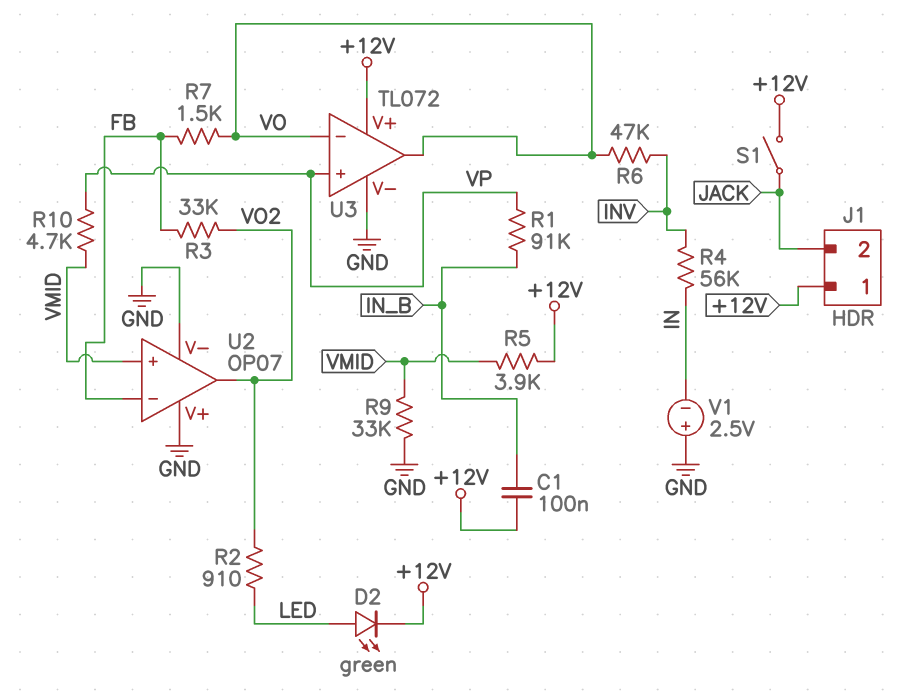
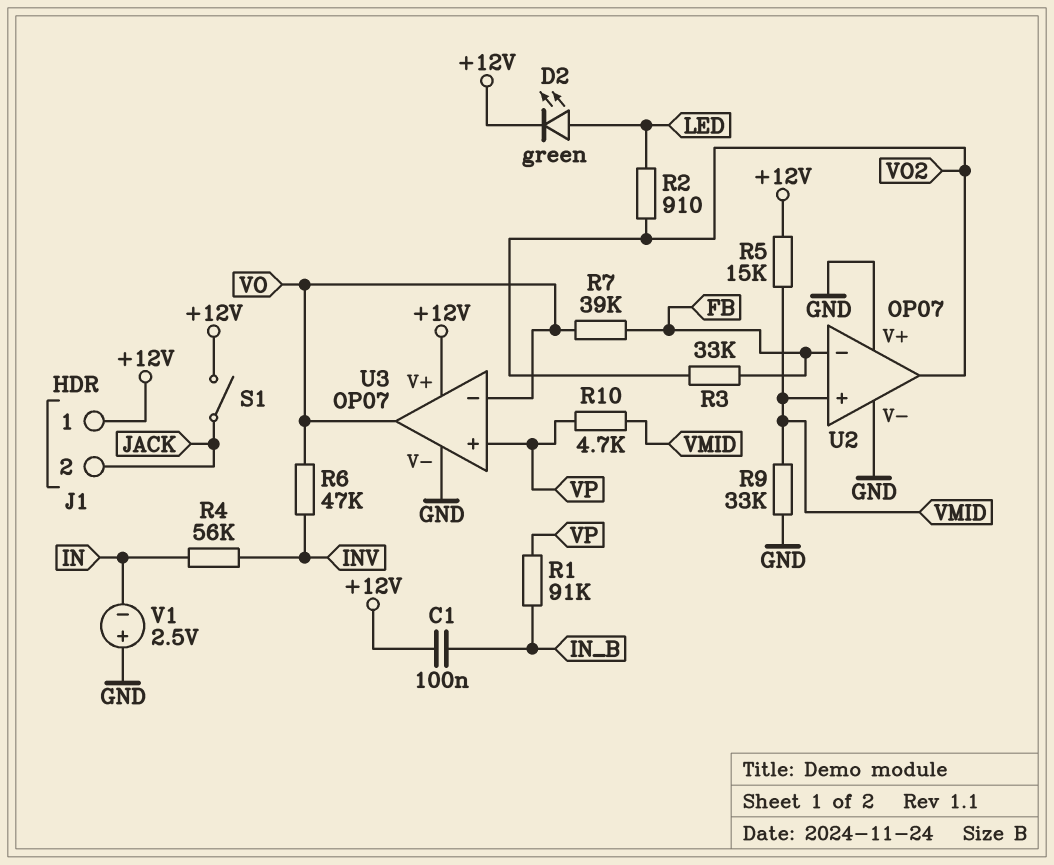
R5: 3.9k (+12V, VMID) -> 15k (+12V, VMID)
R7: 1.5k (FB, VO) -> 39k (FB, VO)
U3: TL072 -> OP07

